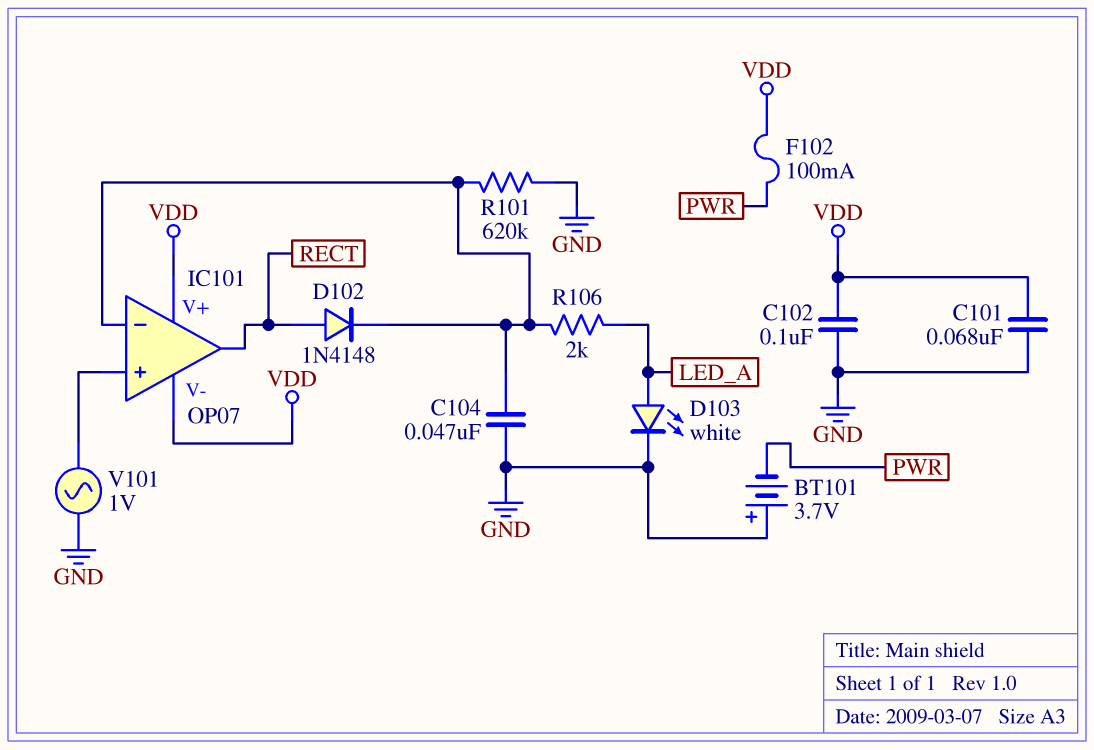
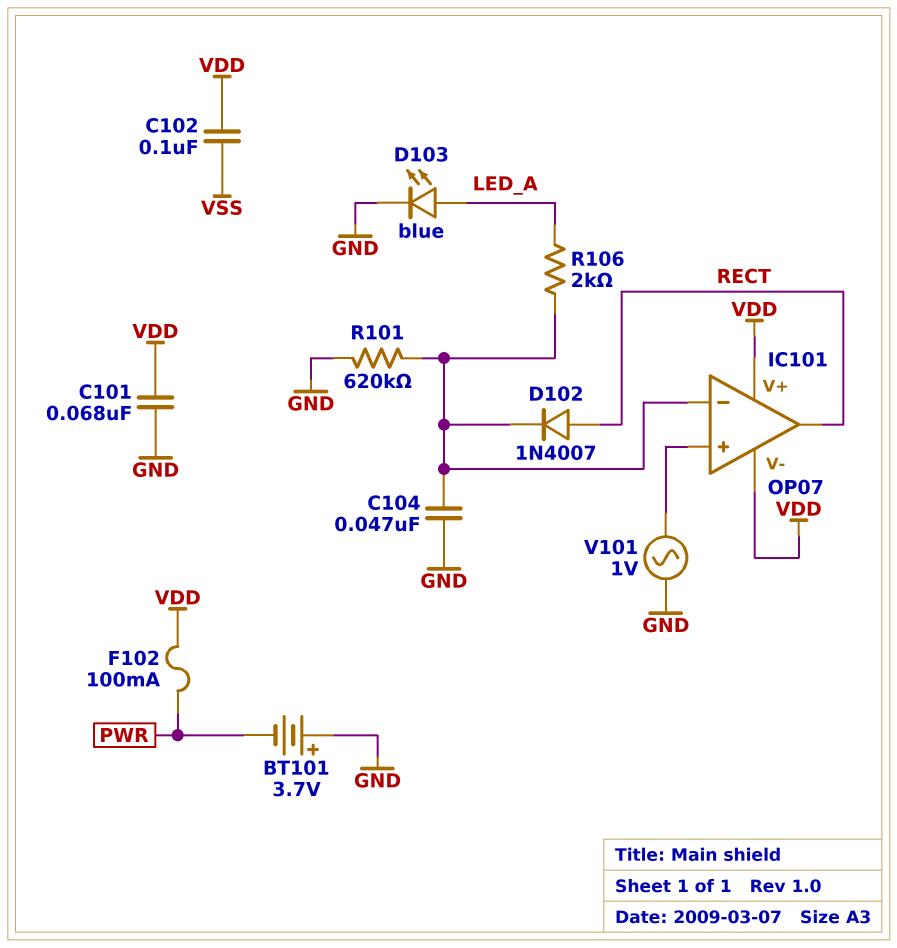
C102: 100nF (GND, VDD) -> 100nF (VDD, VSS)
D102: diode 1N4148 (A RECT, K IC101/in-) -> diode 1N4007 (A RECT, K IC101/in-)
D103: LED white (A LED_A, K GND) -> LED blue (A LED_A, K GND)

